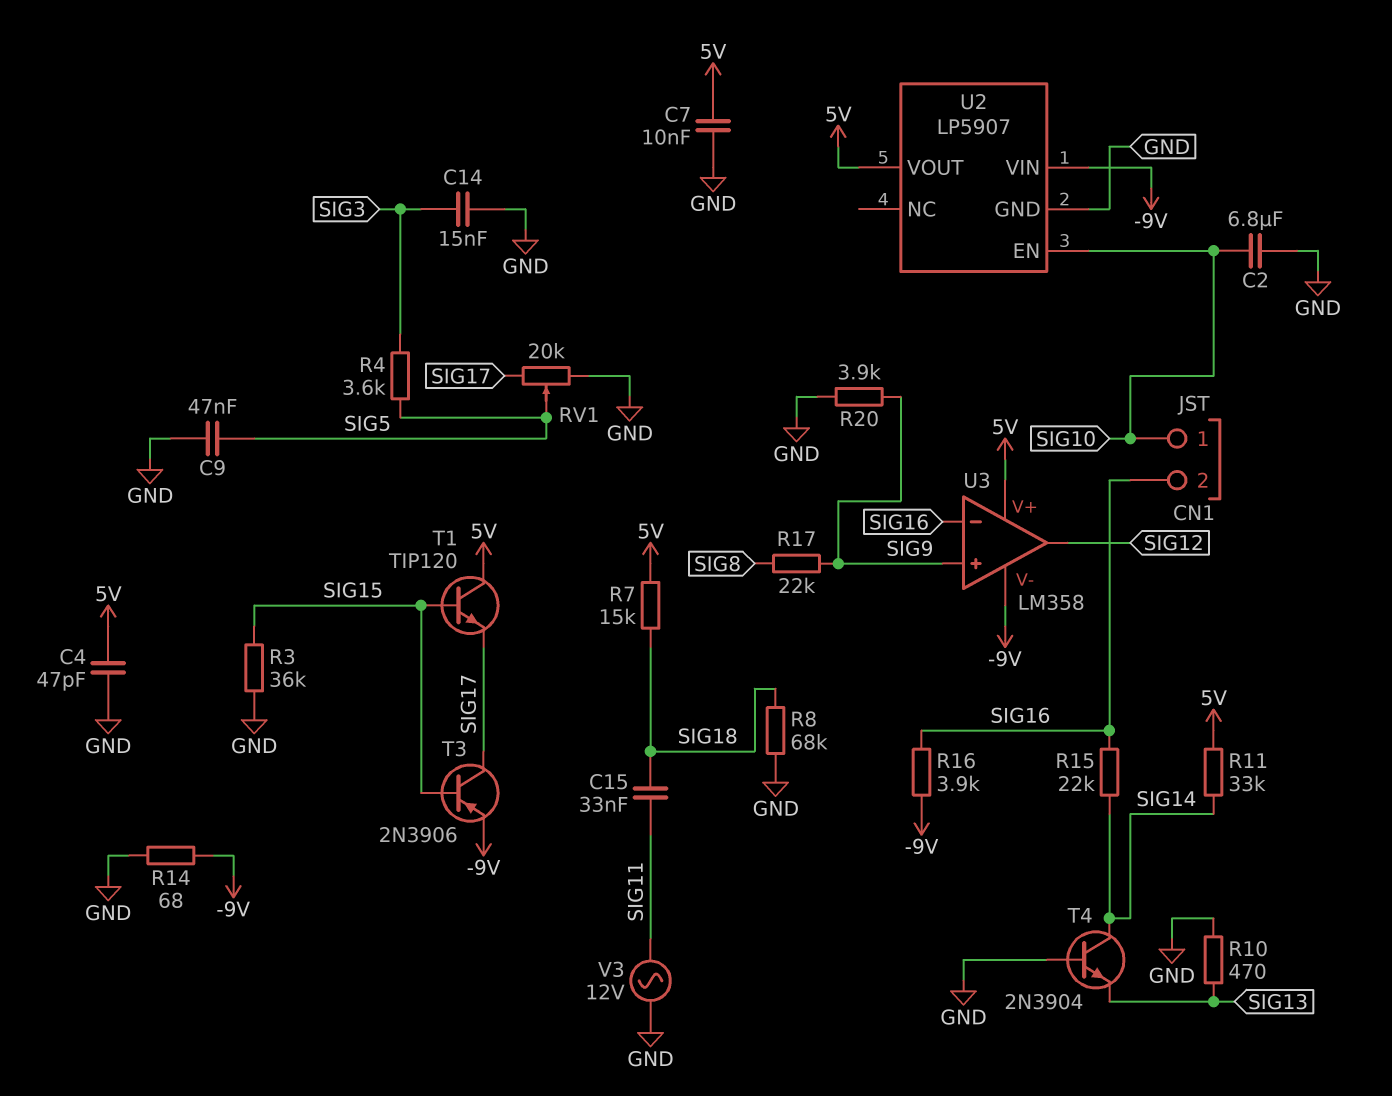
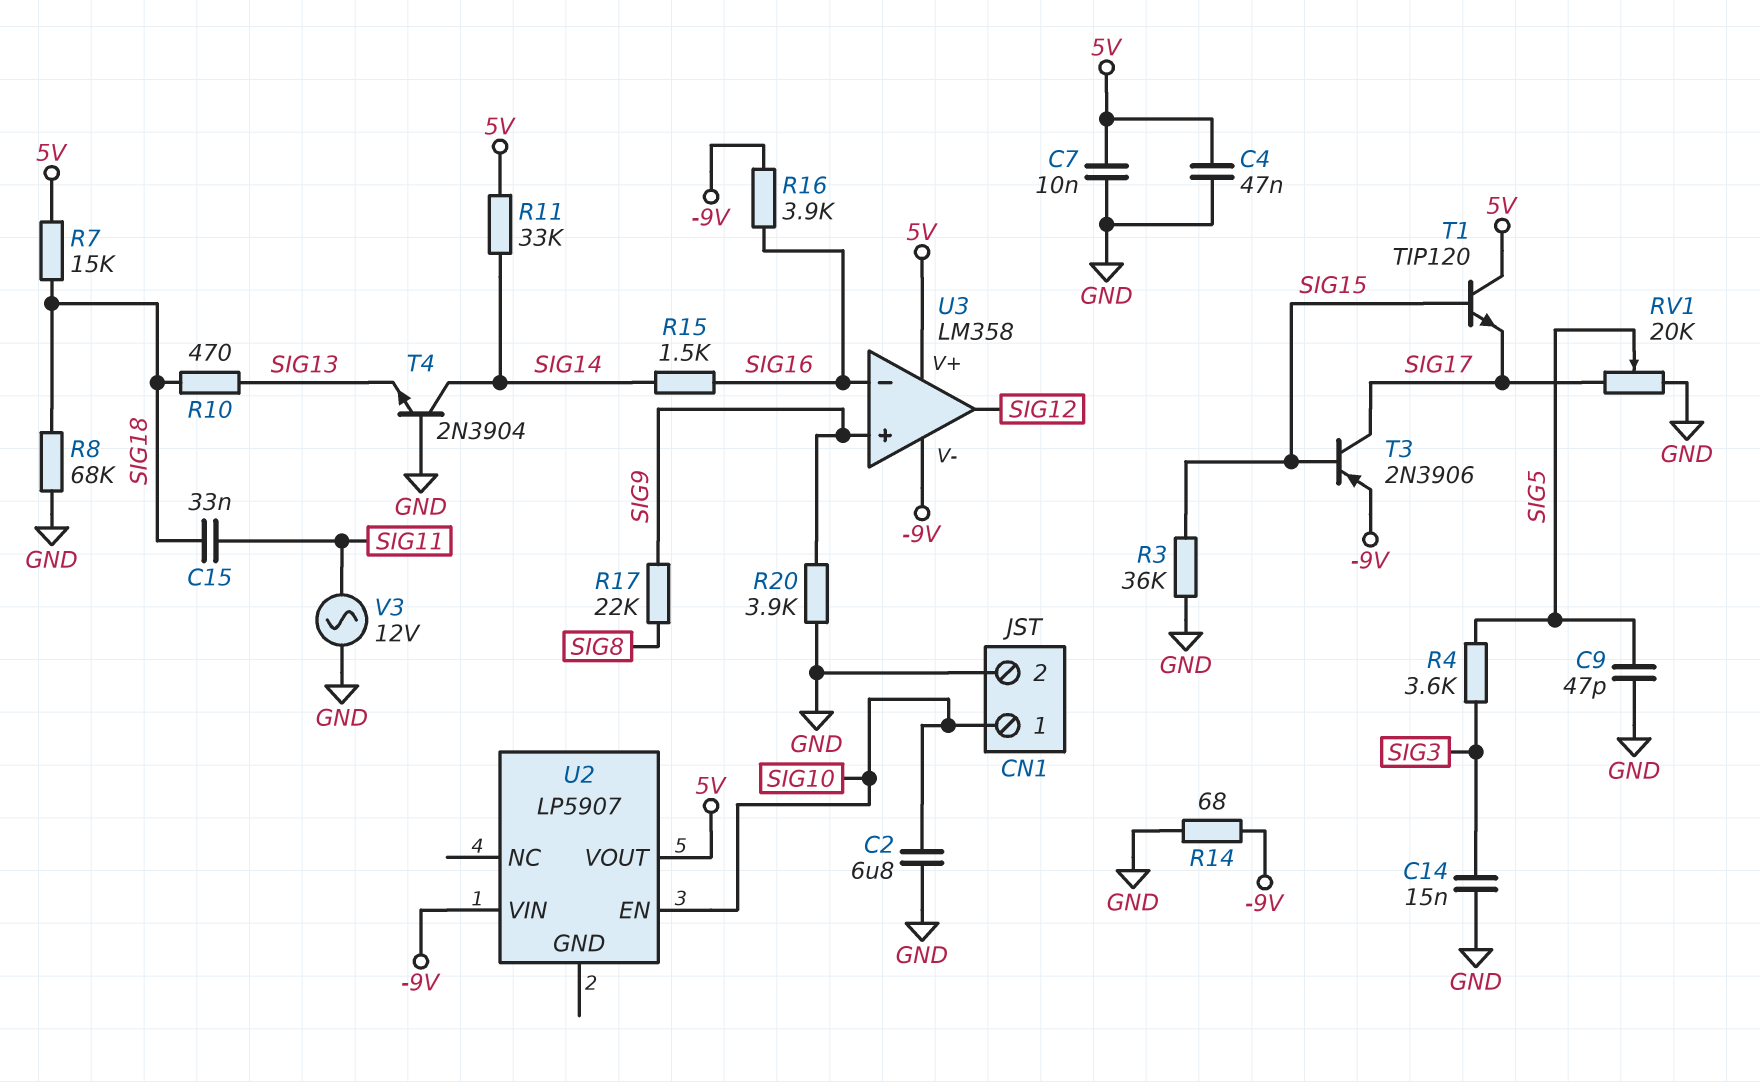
C4: 47pF (5V, GND) -> 47nF (5V, GND)
C9: 47nF (GND, SIG5) -> 47pF (GND, SIG5)
CN1 pin 2: SIG16 -> GND
R10: 470 (GND, SIG13) -> 470 (SIG13, SIG18)
R15: 22k (SIG14, SIG16) -> 1.5k (SIG14, SIG16)
U2 pin GND: GND -> none

